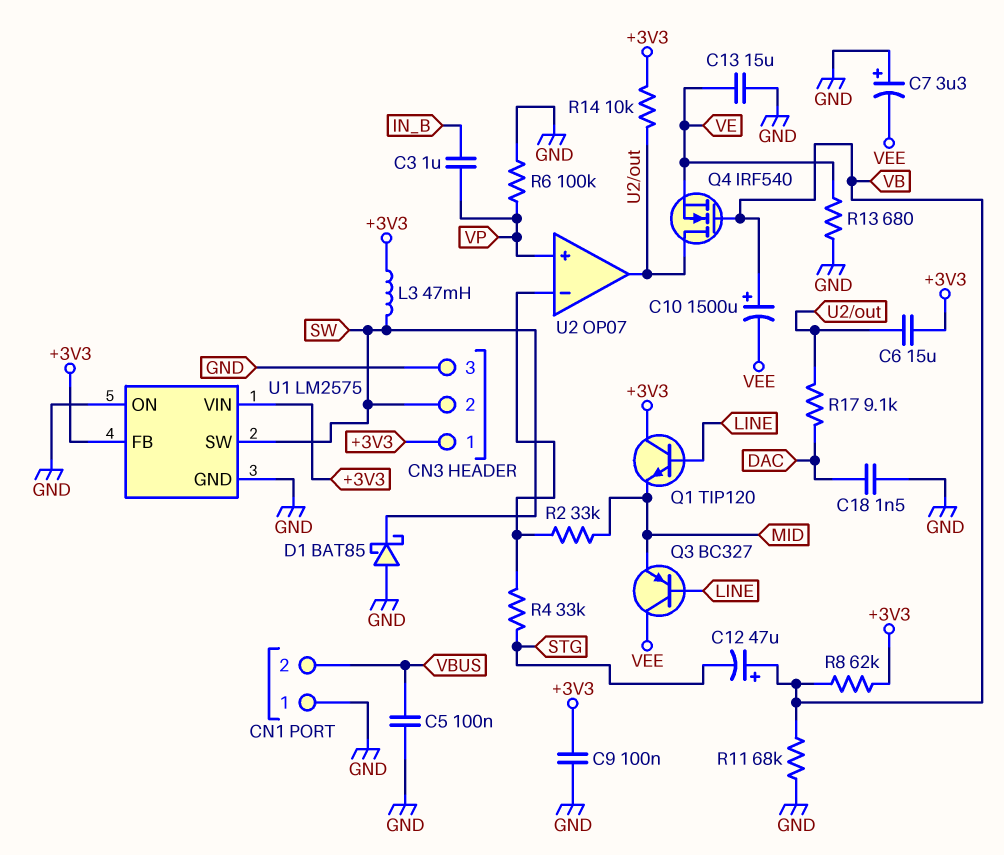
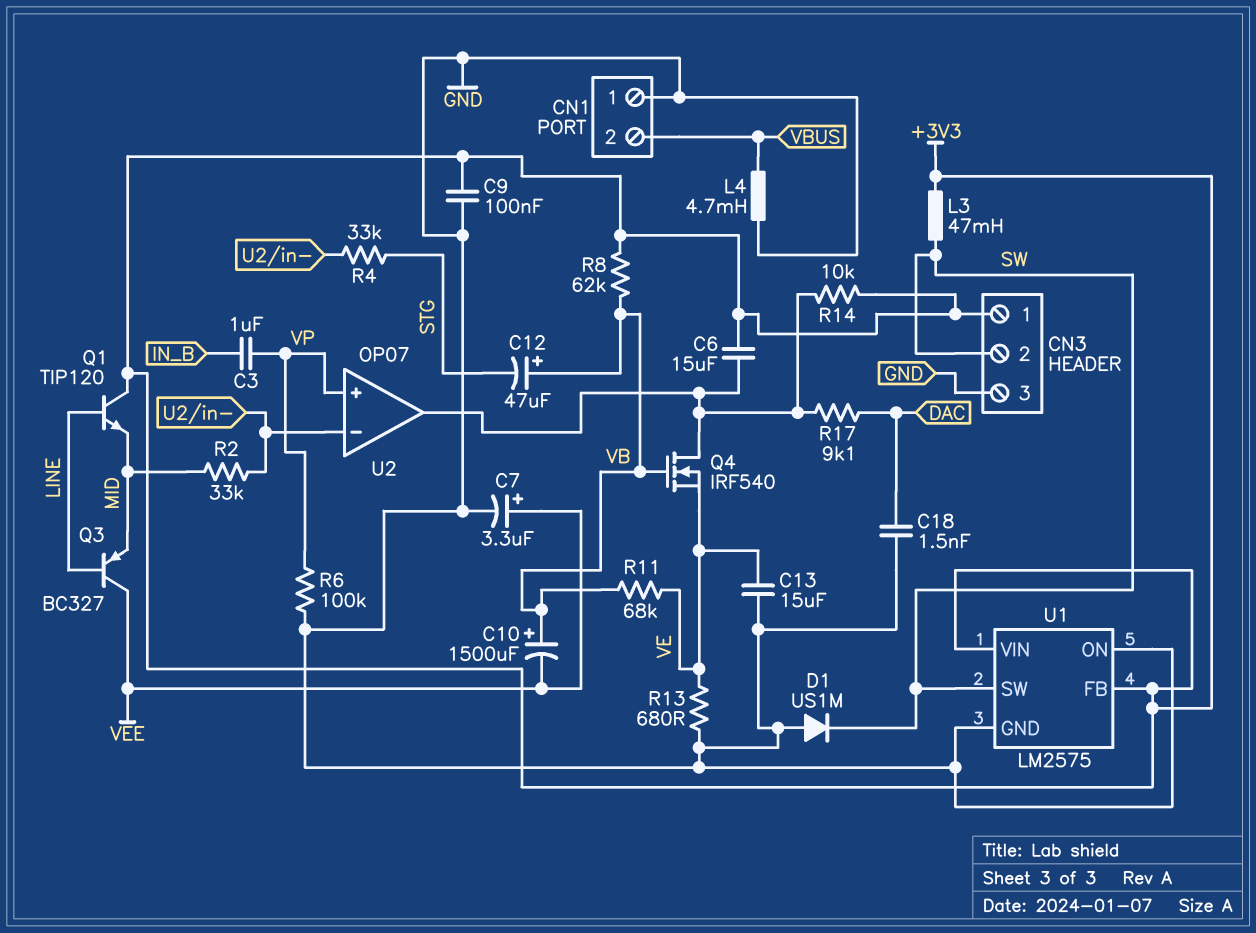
C5: 100nF (GND, VBUS) -> none
C7: 3.3uF (plus GND, minus VEE) -> 3.3uF (plus VEE, minus GND)
D1: schottky BAT85 (A GND, K SW) -> diode US1M (A GND, K SW)
L4: none -> 4.7mH (GND, VBUS)
R11: 68k (GND, VB) -> 68k (VB, VE)

